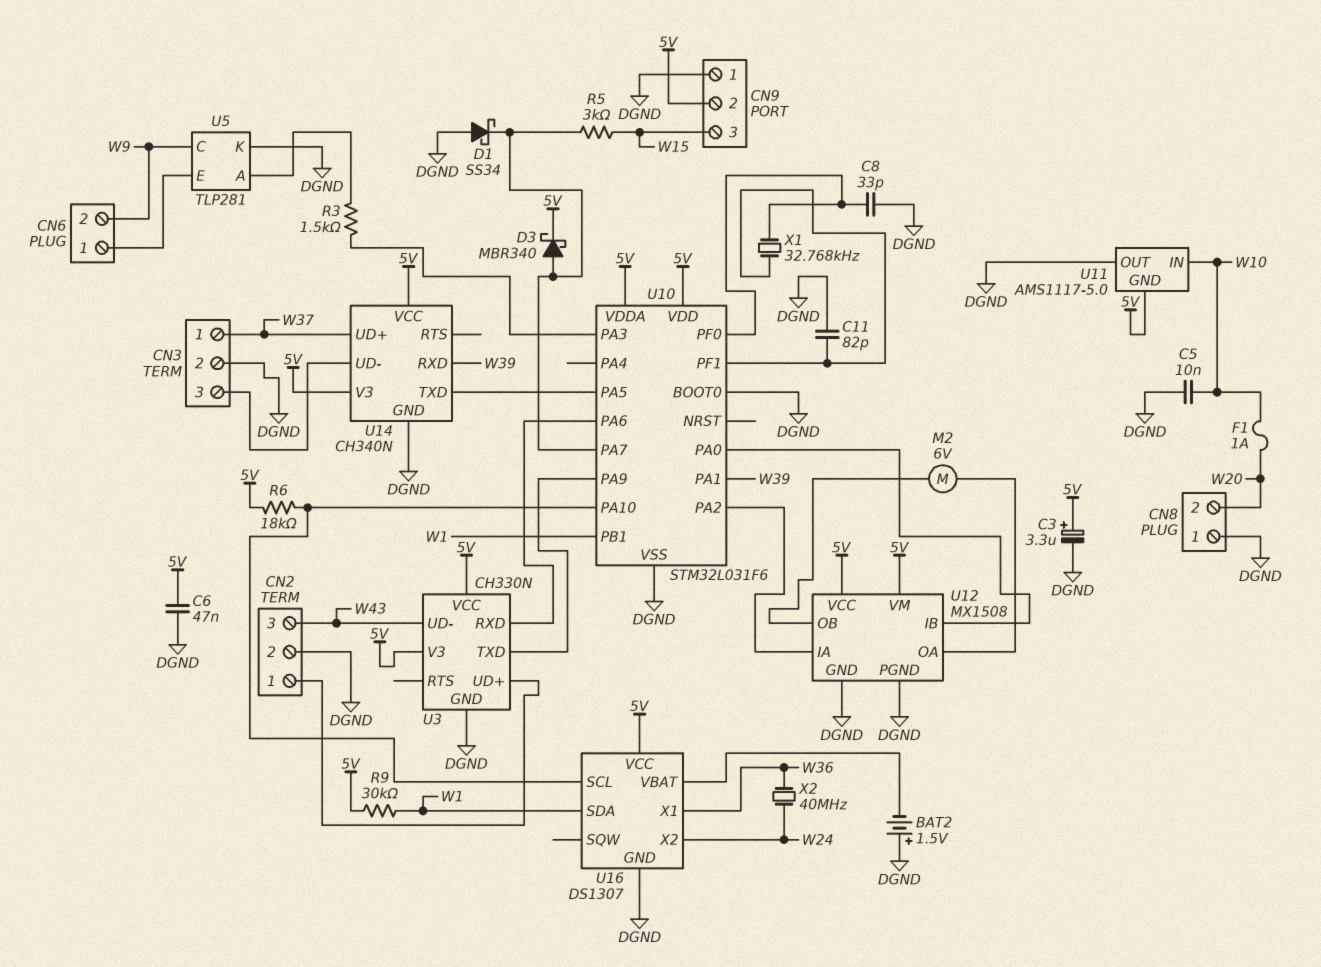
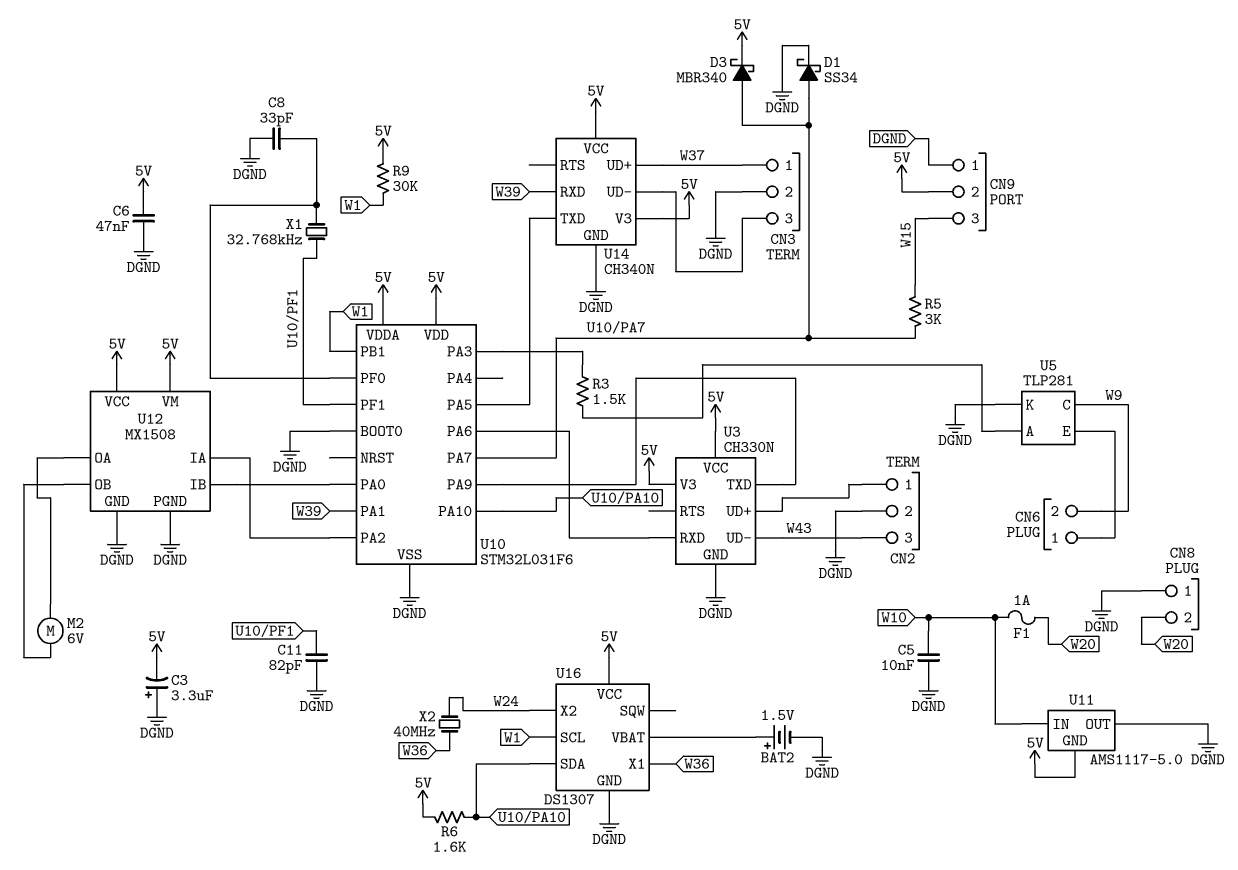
BAT2: 1.5V (plus DGND, minus U16/VBAT) -> 1.5V (plus U16/VBAT, minus DGND)
C3: 3.3uF (plus 5V, minus DGND) -> 3.3uF (plus DGND, minus 5V)
D1: schottky SS34 (A DGND, K U10/PA7) -> schottky SS34 (A U10/PA7, K DGND)
R6: 18k (5V, U10/PA10) -> 1.6k (5V, U10/PA10)
U16 pin SCL: U10/PA10 -> W1
U16 pin SDA: W1 -> U10/PA10

